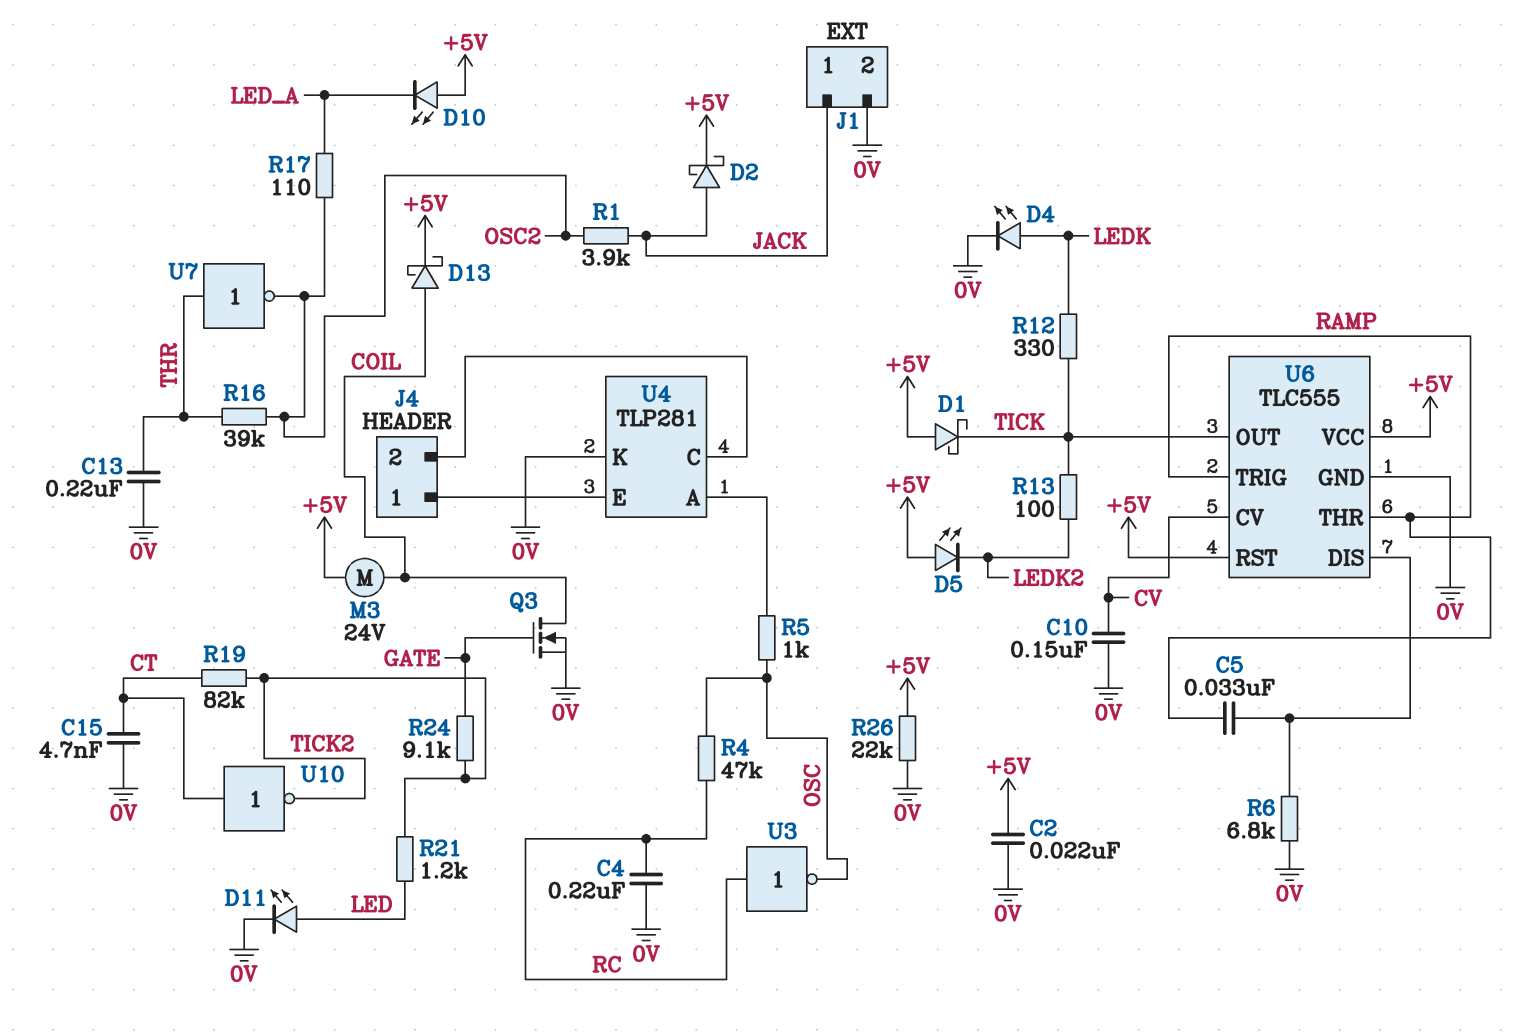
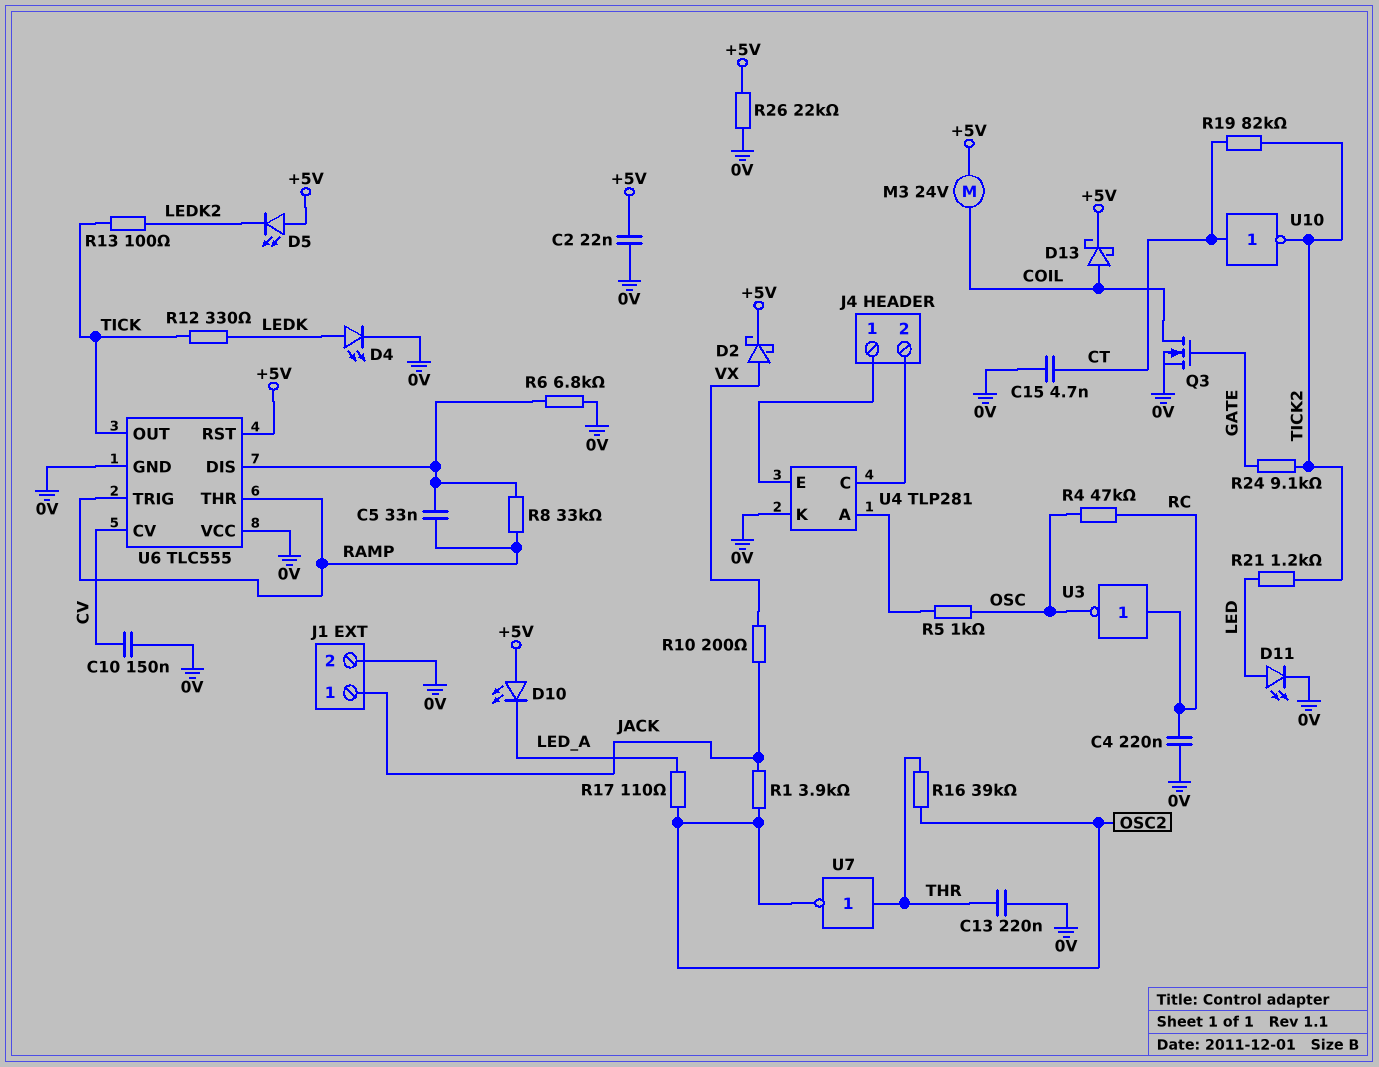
D1: schottky (A +5V, K TICK) -> none
D2: schottky (A JACK, K +5V) -> schottky (A VX, K +5V)
R8: none -> 33k (RAMP, U6/DIS)
R10: none -> 200 (JACK, VX)
U6 pin VCC: +5V -> 0V

